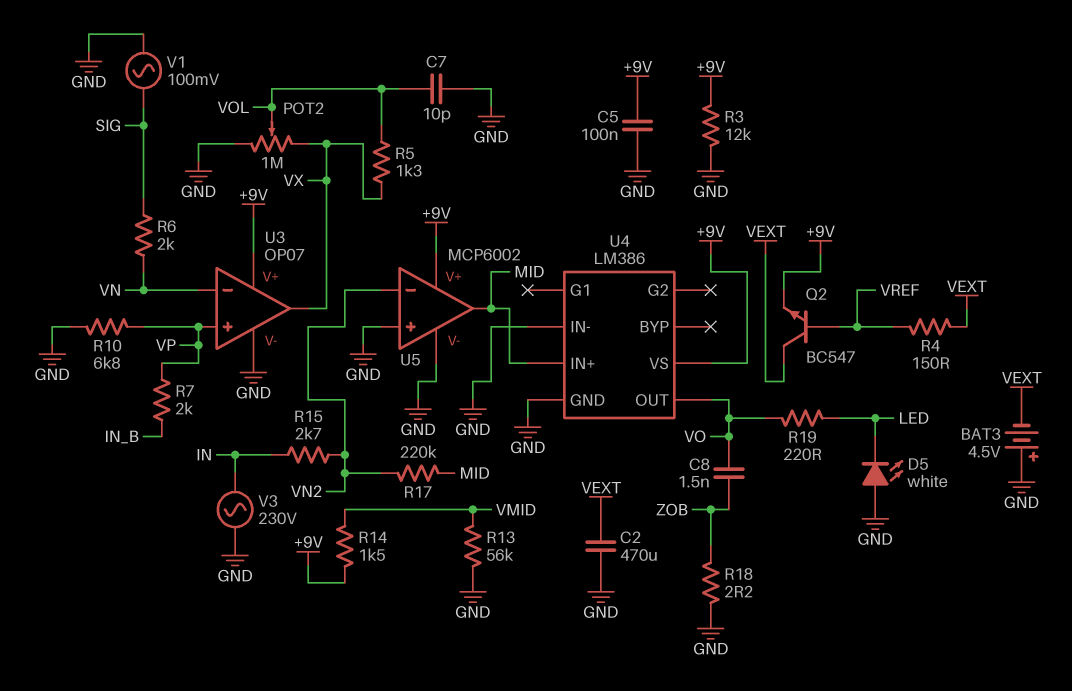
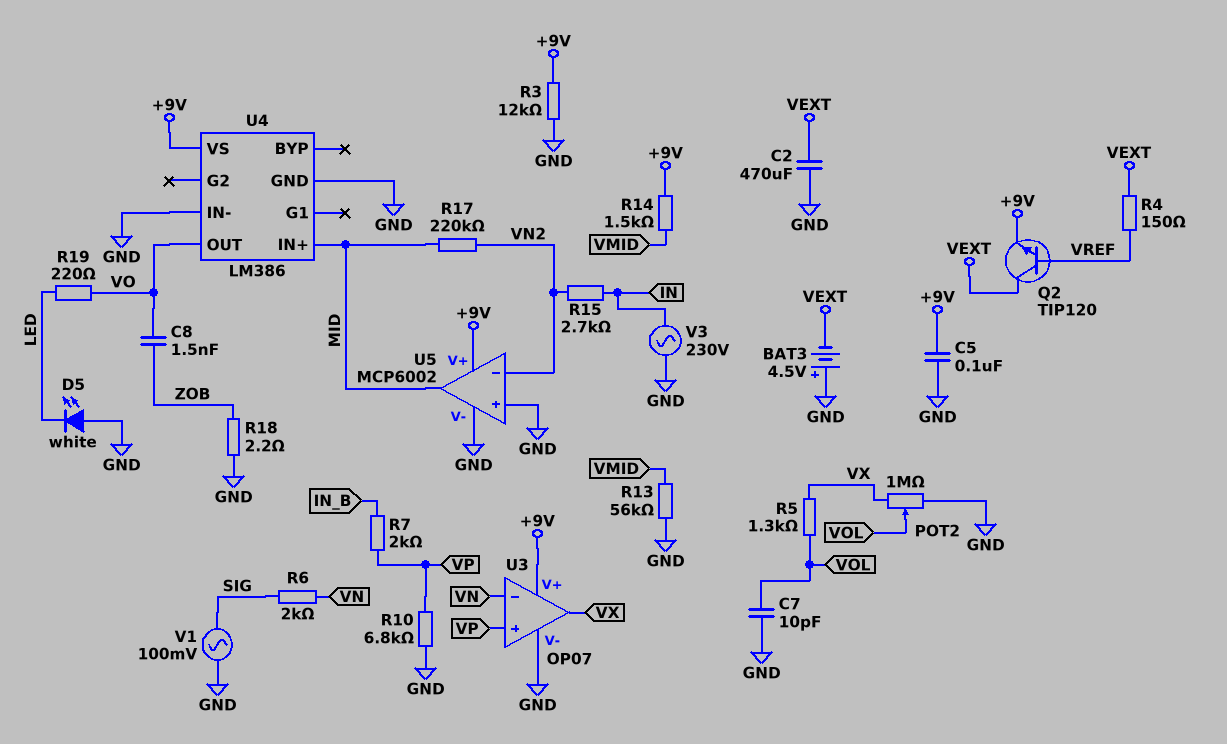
Q2: NPN BC547 (B VREF, C VEXT, E +9V) -> NPN TIP120 (B VREF, C VEXT, E +9V)

